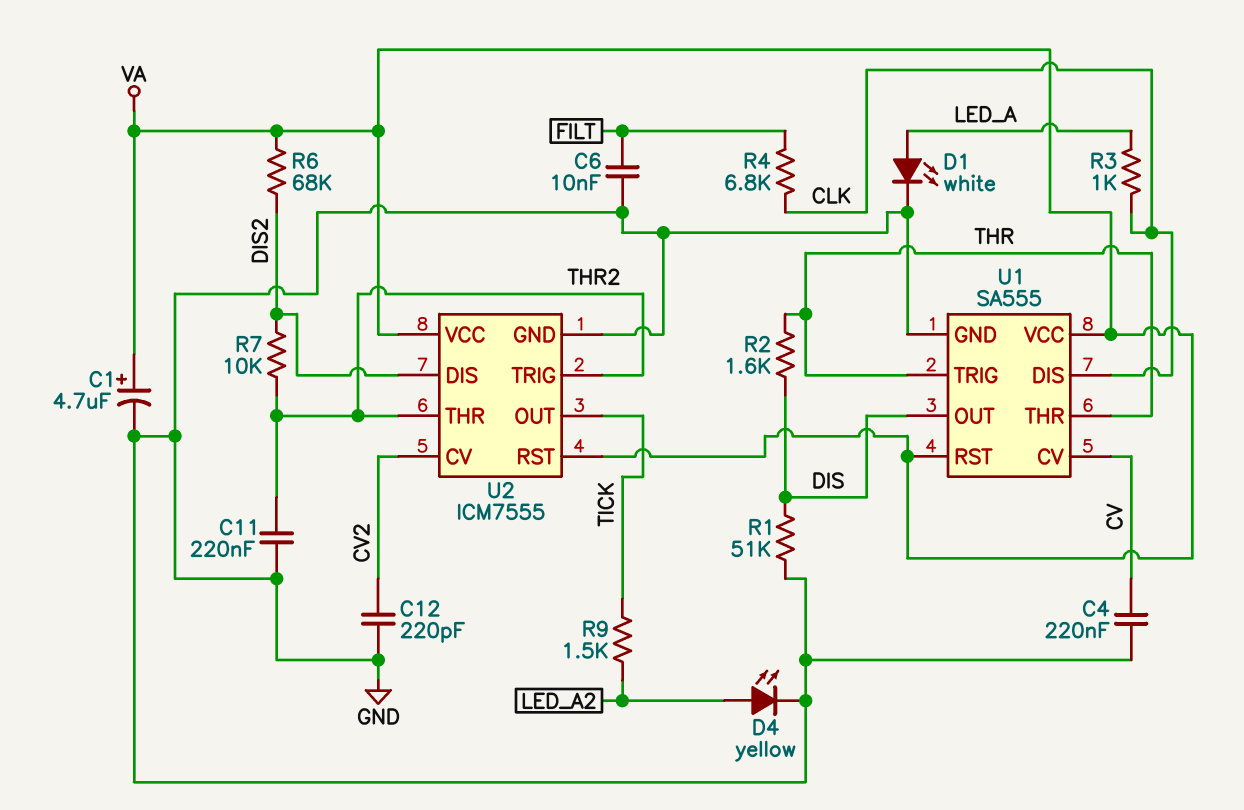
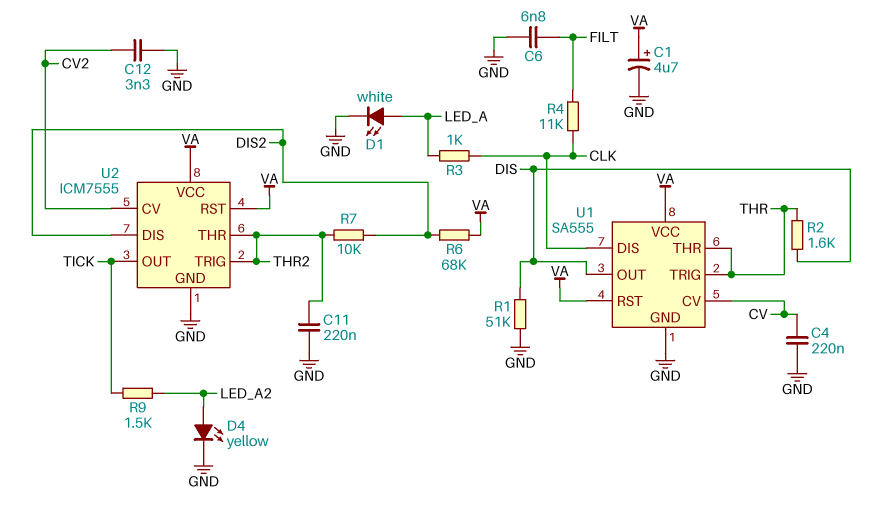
C6: 10nF (FILT, GND) -> 6.8nF (FILT, GND)
C12: 220pF (CV2, GND) -> 3.3nF (CV2, GND)
R4: 6.8k (CLK, FILT) -> 11k (CLK, FILT)

